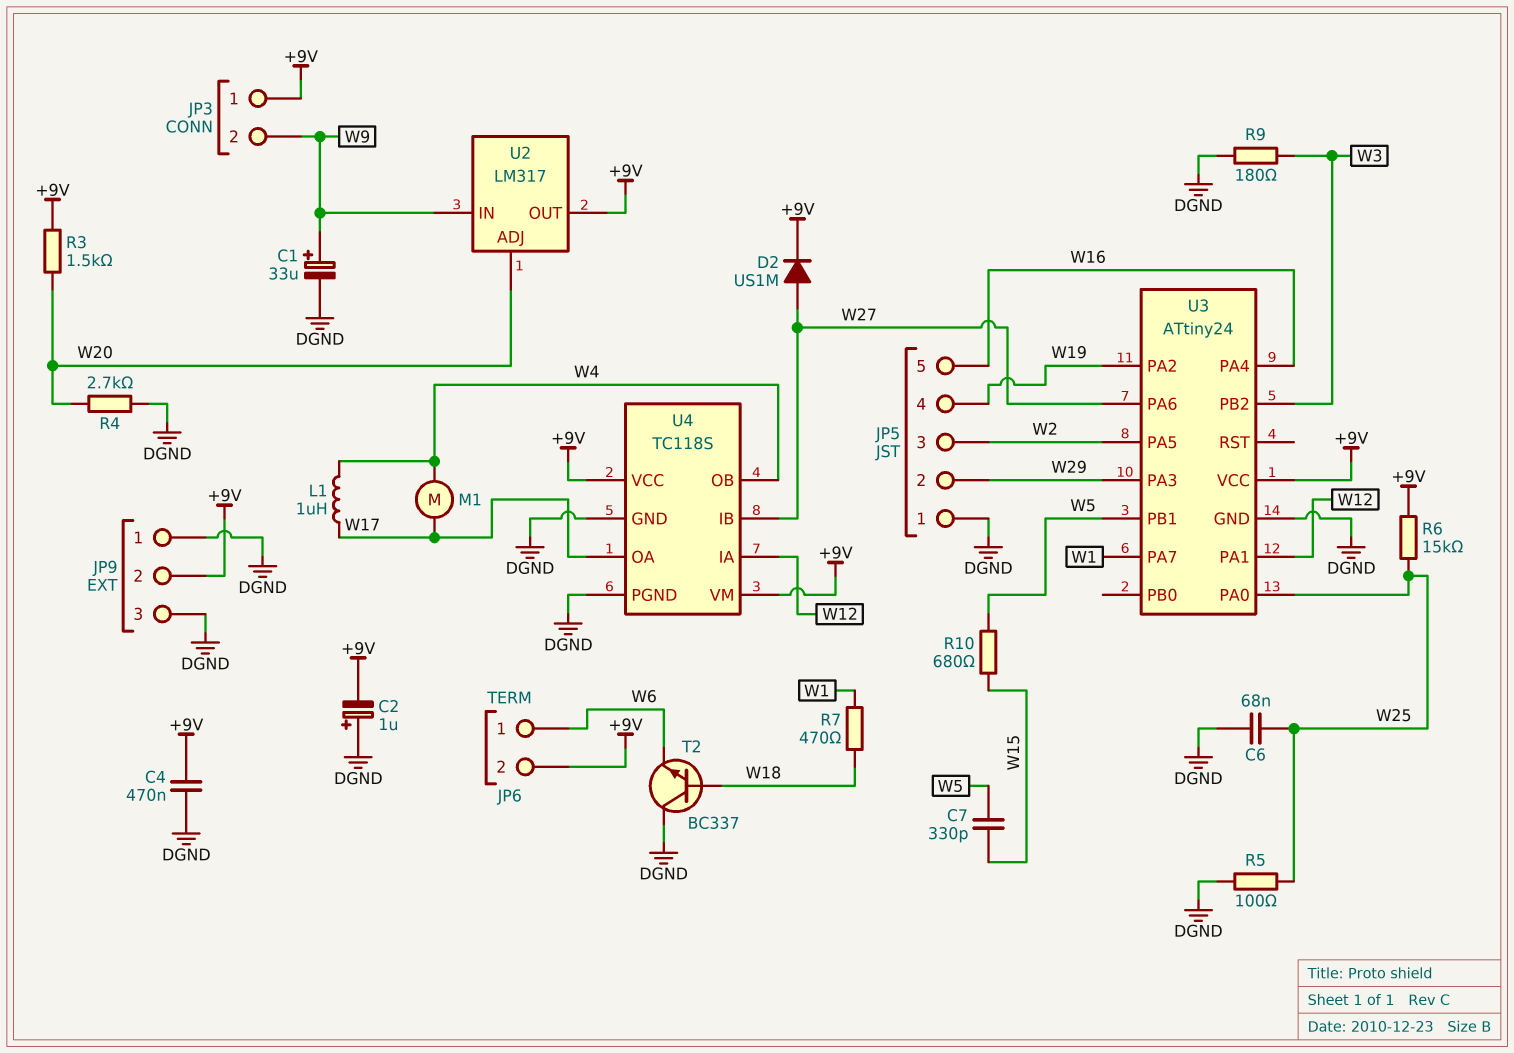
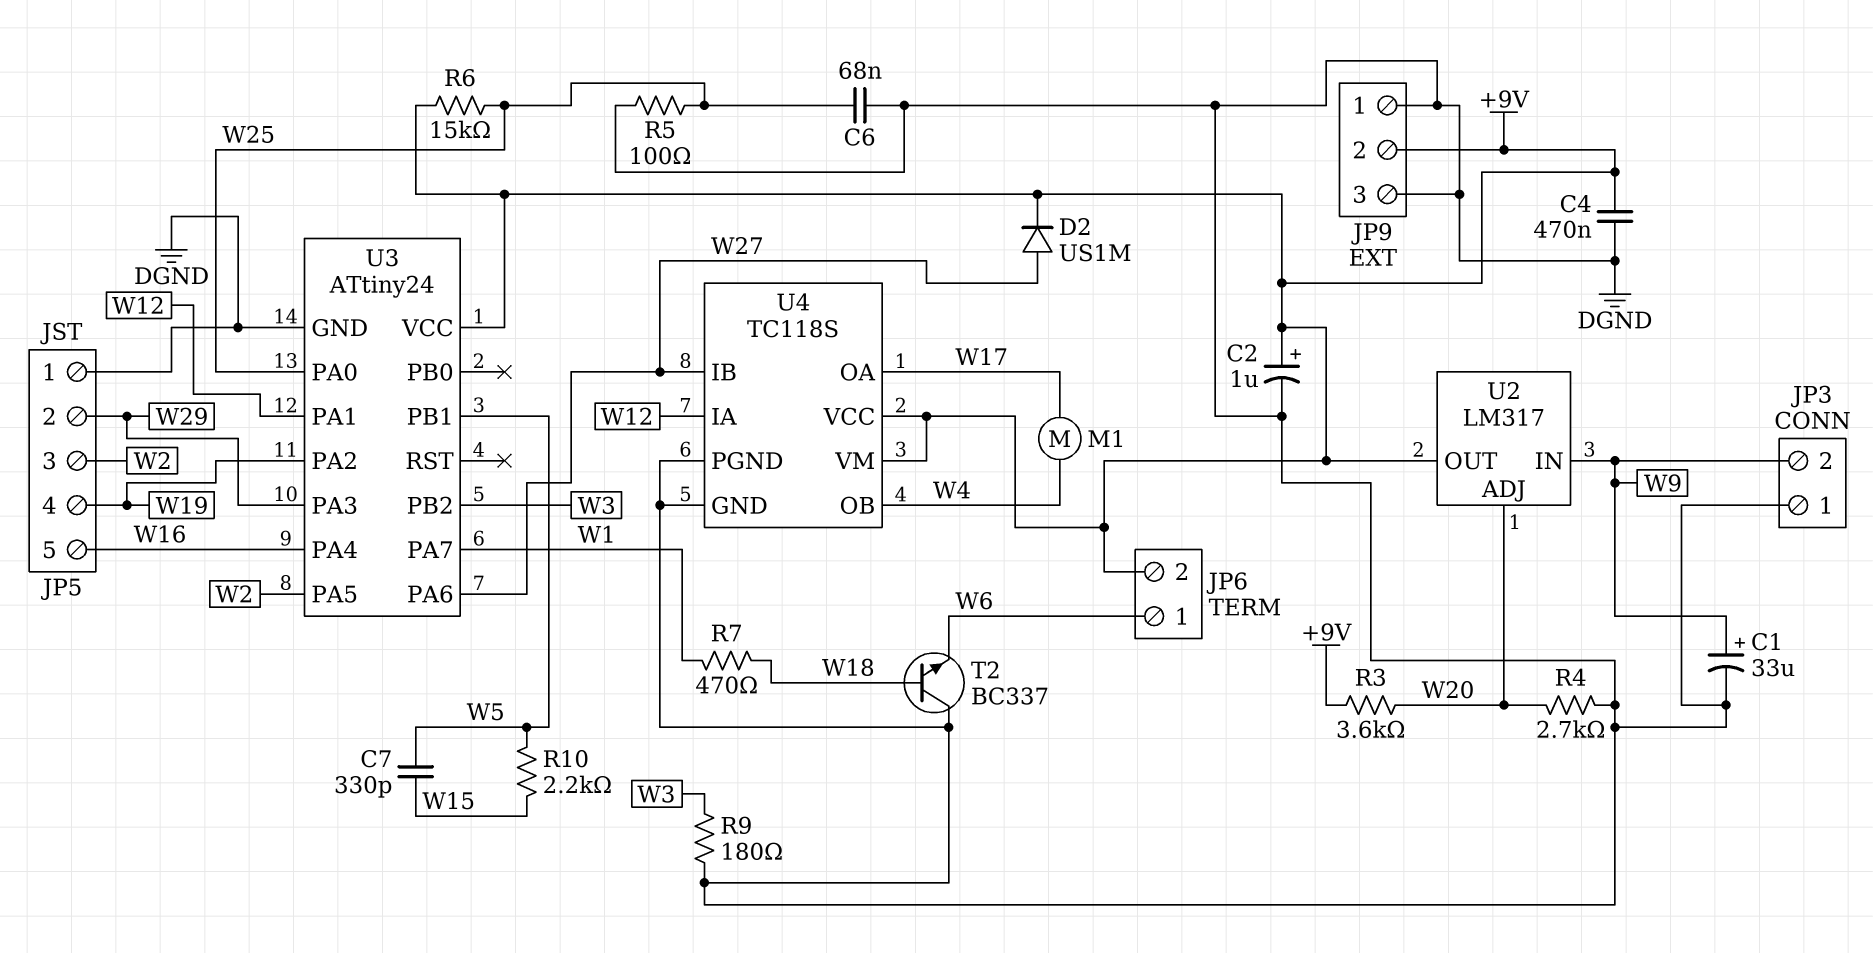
C2: 1uF (plus DGND, minus +9V) -> 1uF (plus +9V, minus DGND)
JP3 pin 1: +9V -> DGND
L1: 1uH (W4, W17) -> none
R3: 1.5k (+9V, W20) -> 3.6k (+9V, W20)
R10: 680 (W5, W15) -> 2.2k (W5, W15)

